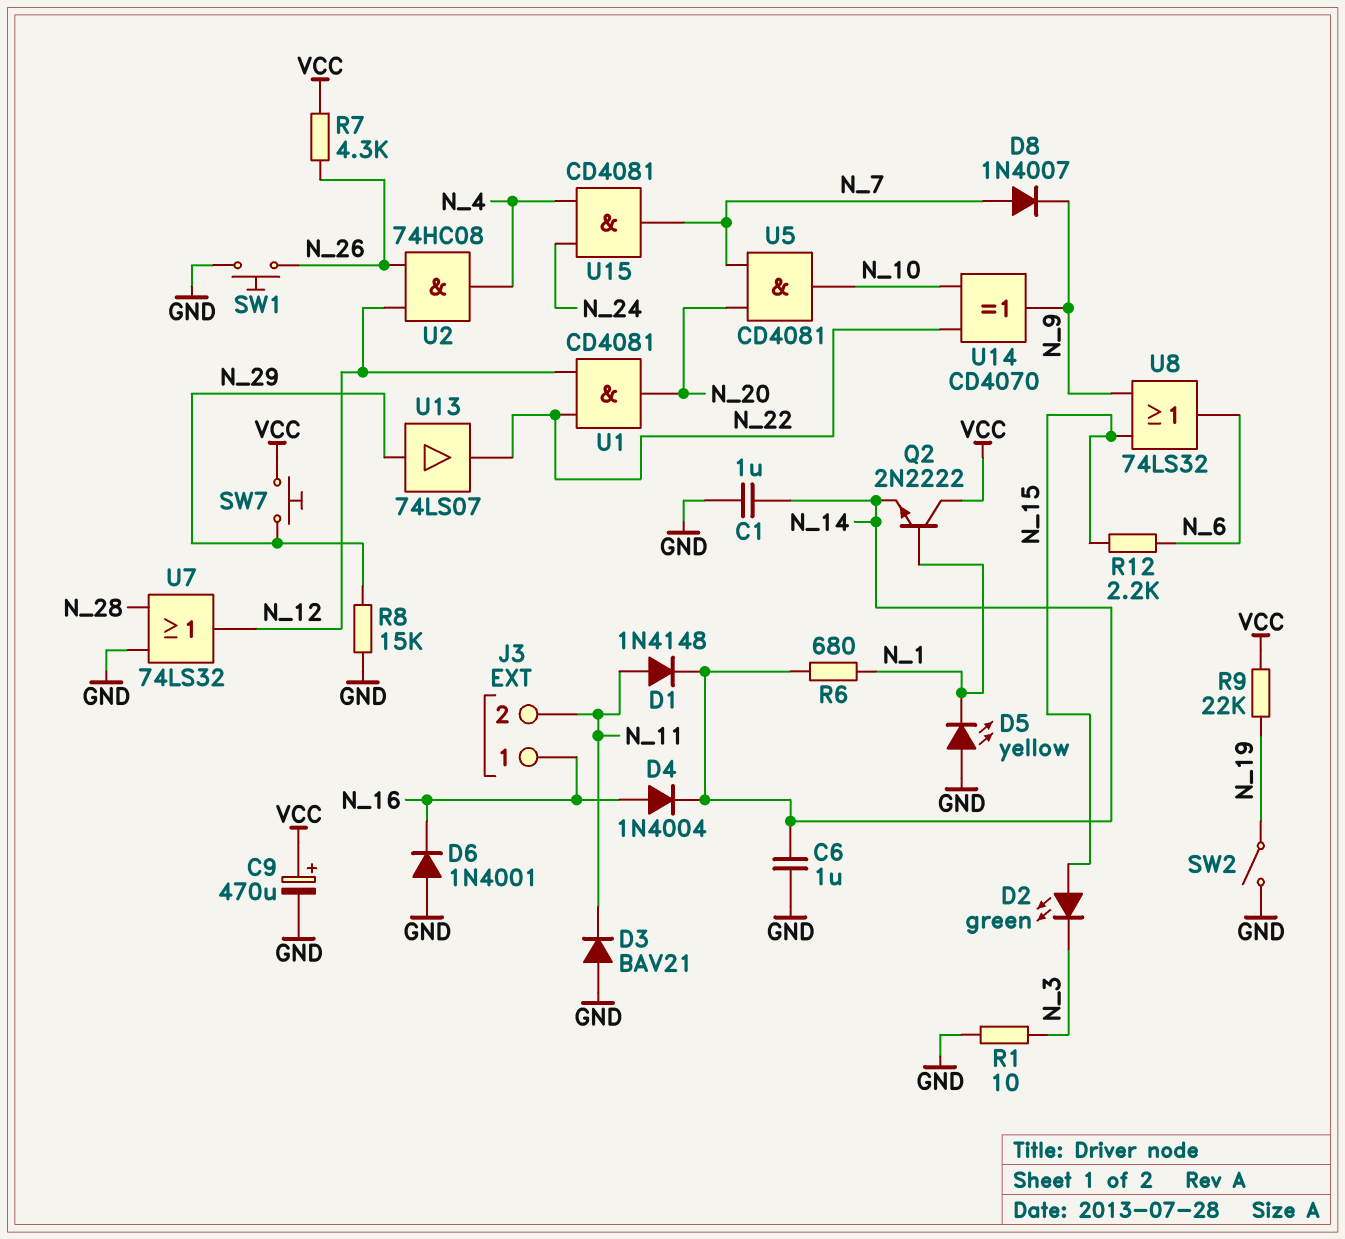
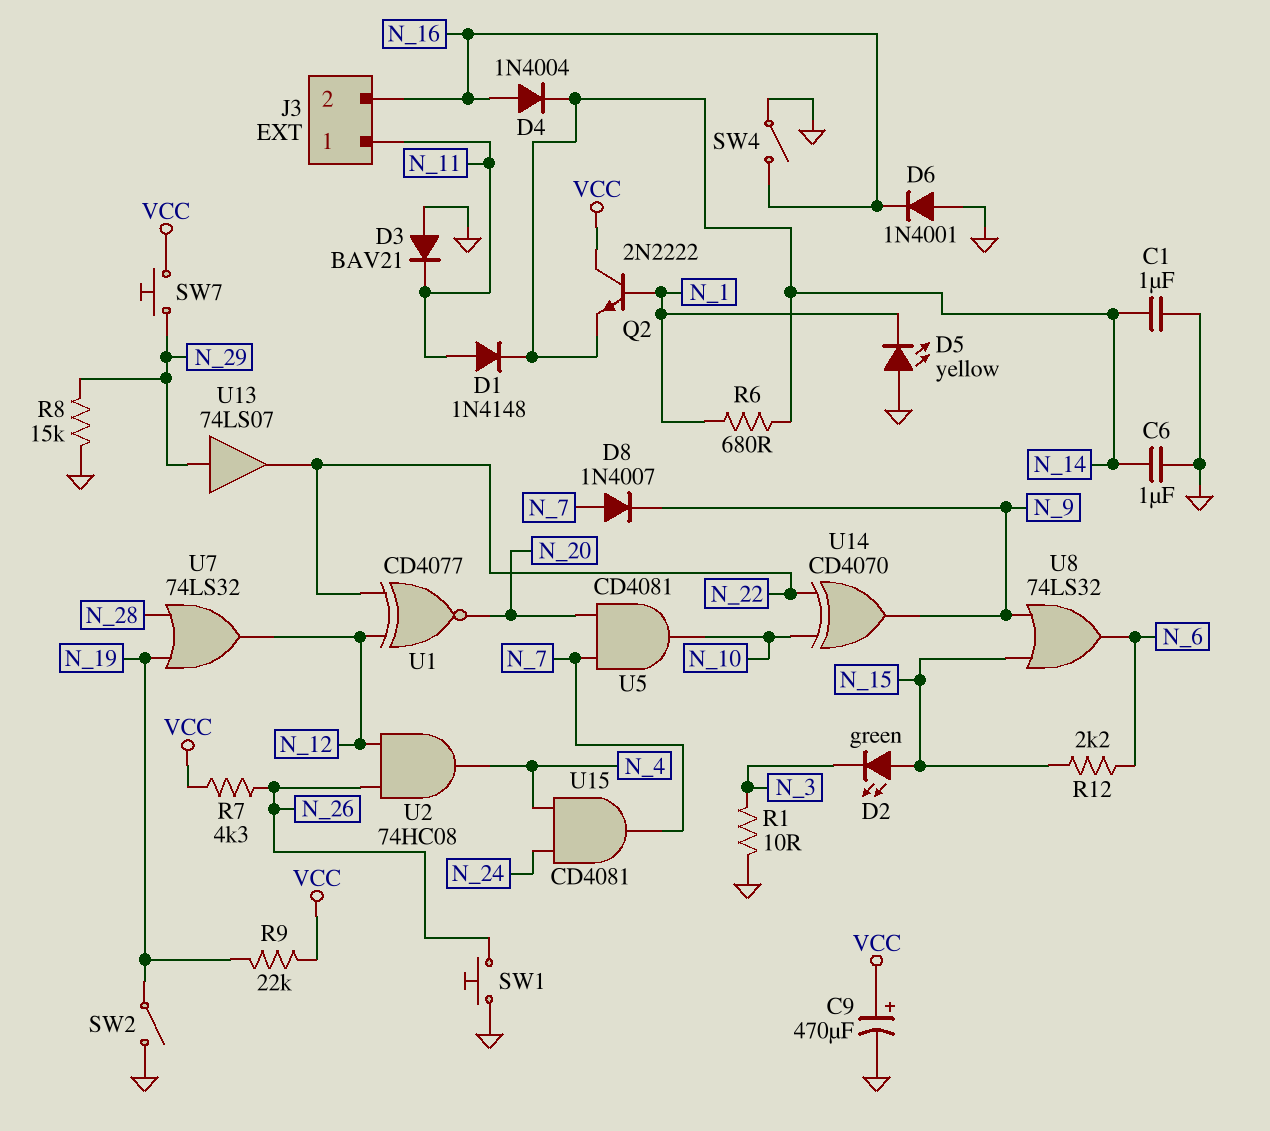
J3 pin 1: N_16 -> N_11
J3 pin 2: N_11 -> N_16
SW4: none -> switch (GND, N_16)
U1: AND CD4081 (in N_12, in N_22, out N_20) -> XNOR CD4077 (in N_12, in N_22, out N_20)
U7: OR 74LS32 (in GND, in N_28, out N_12) -> OR 74LS32 (in N_19, in N_28, out N_12)

